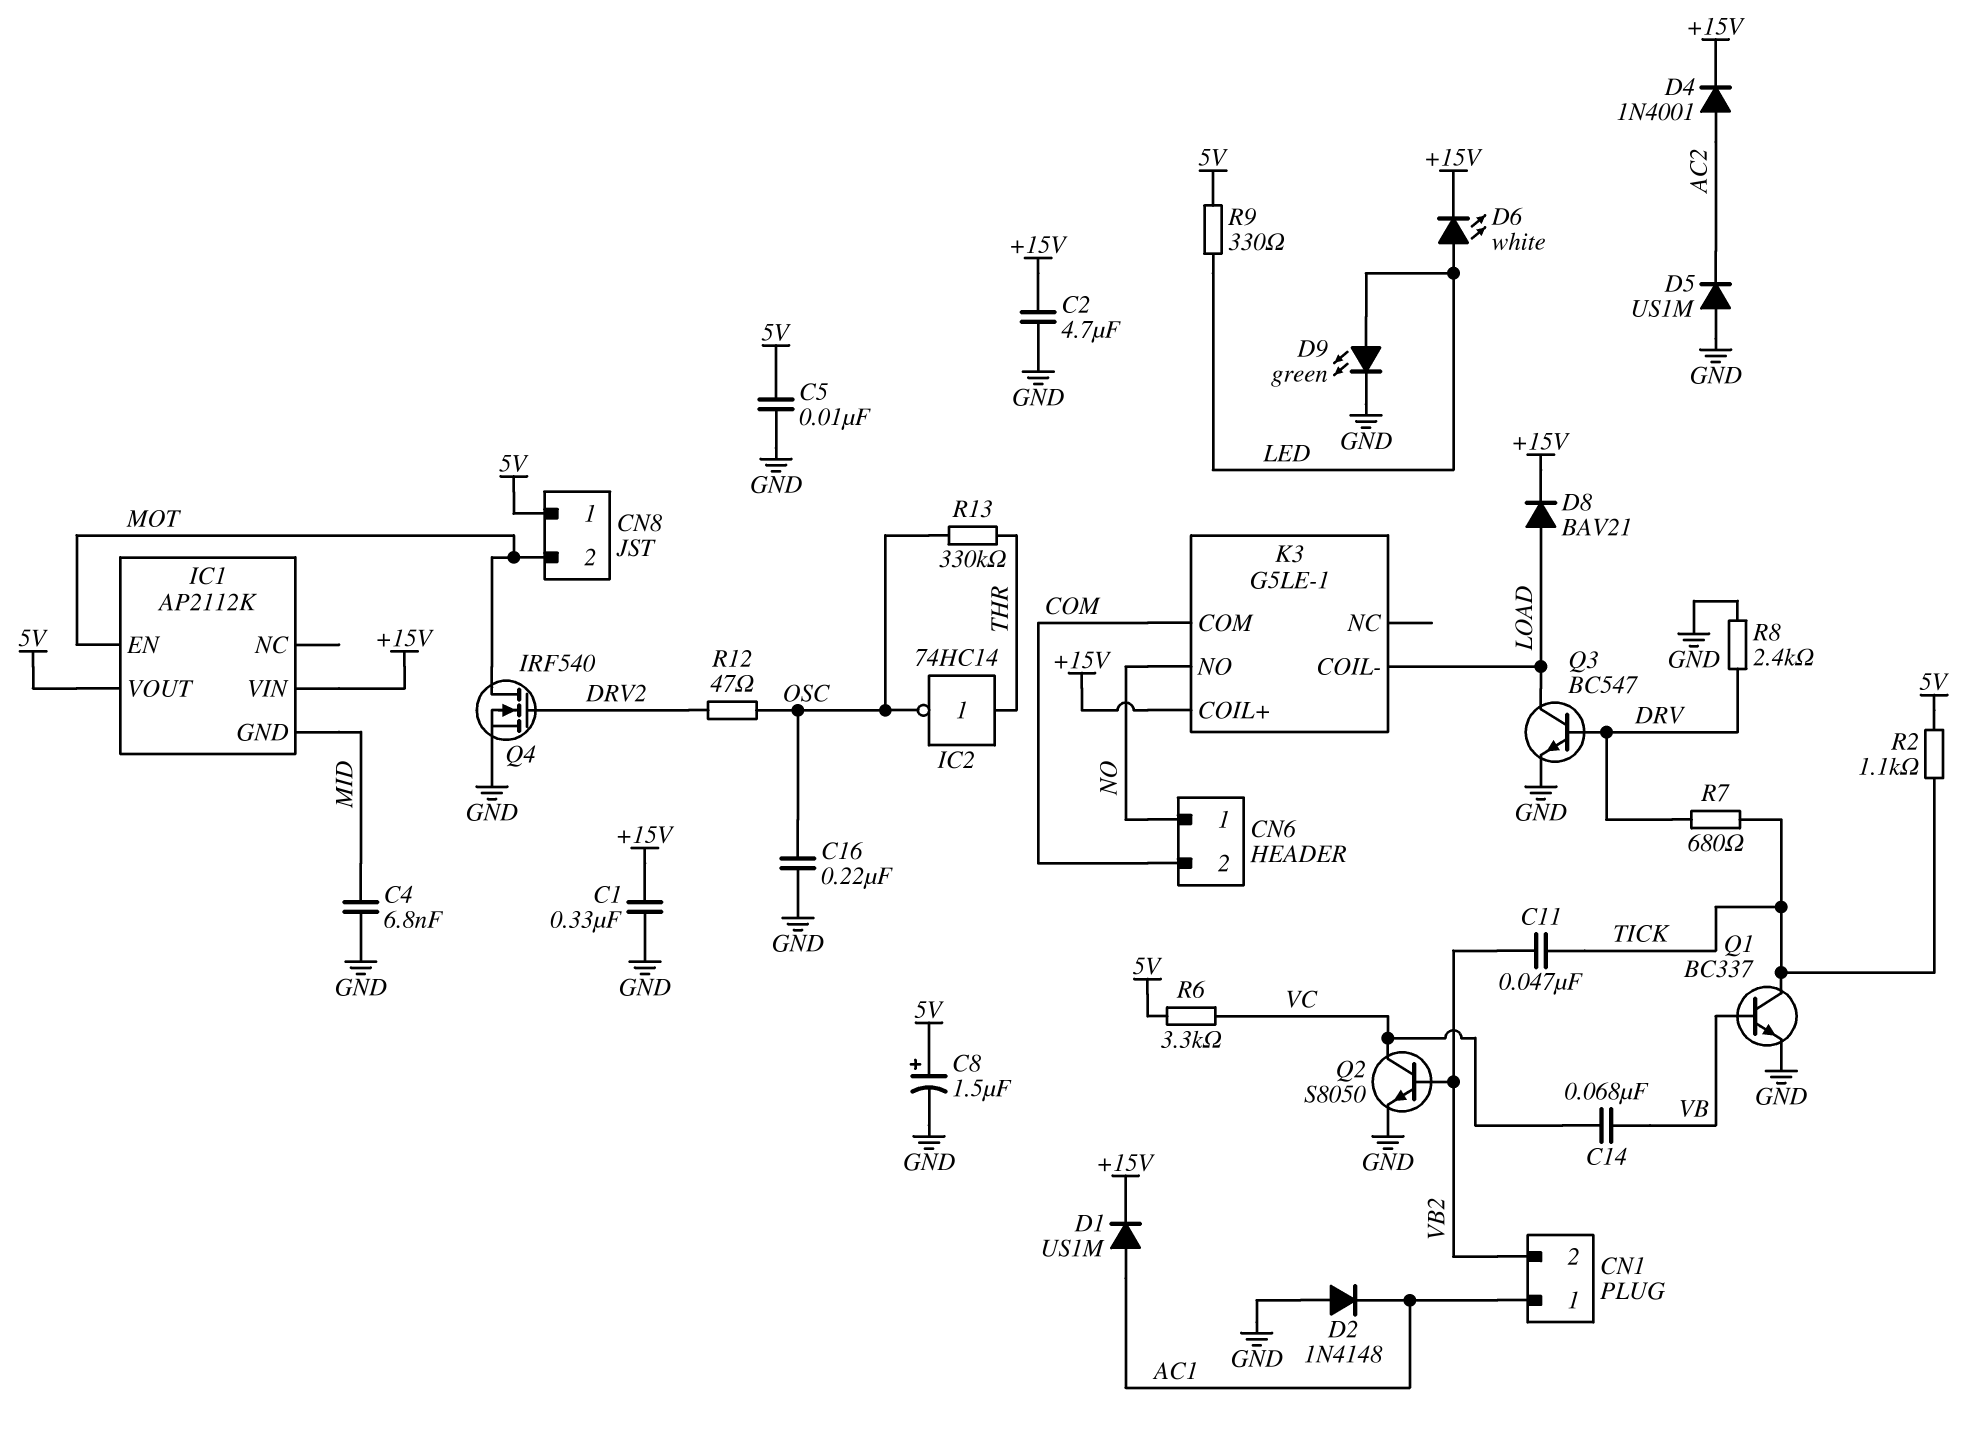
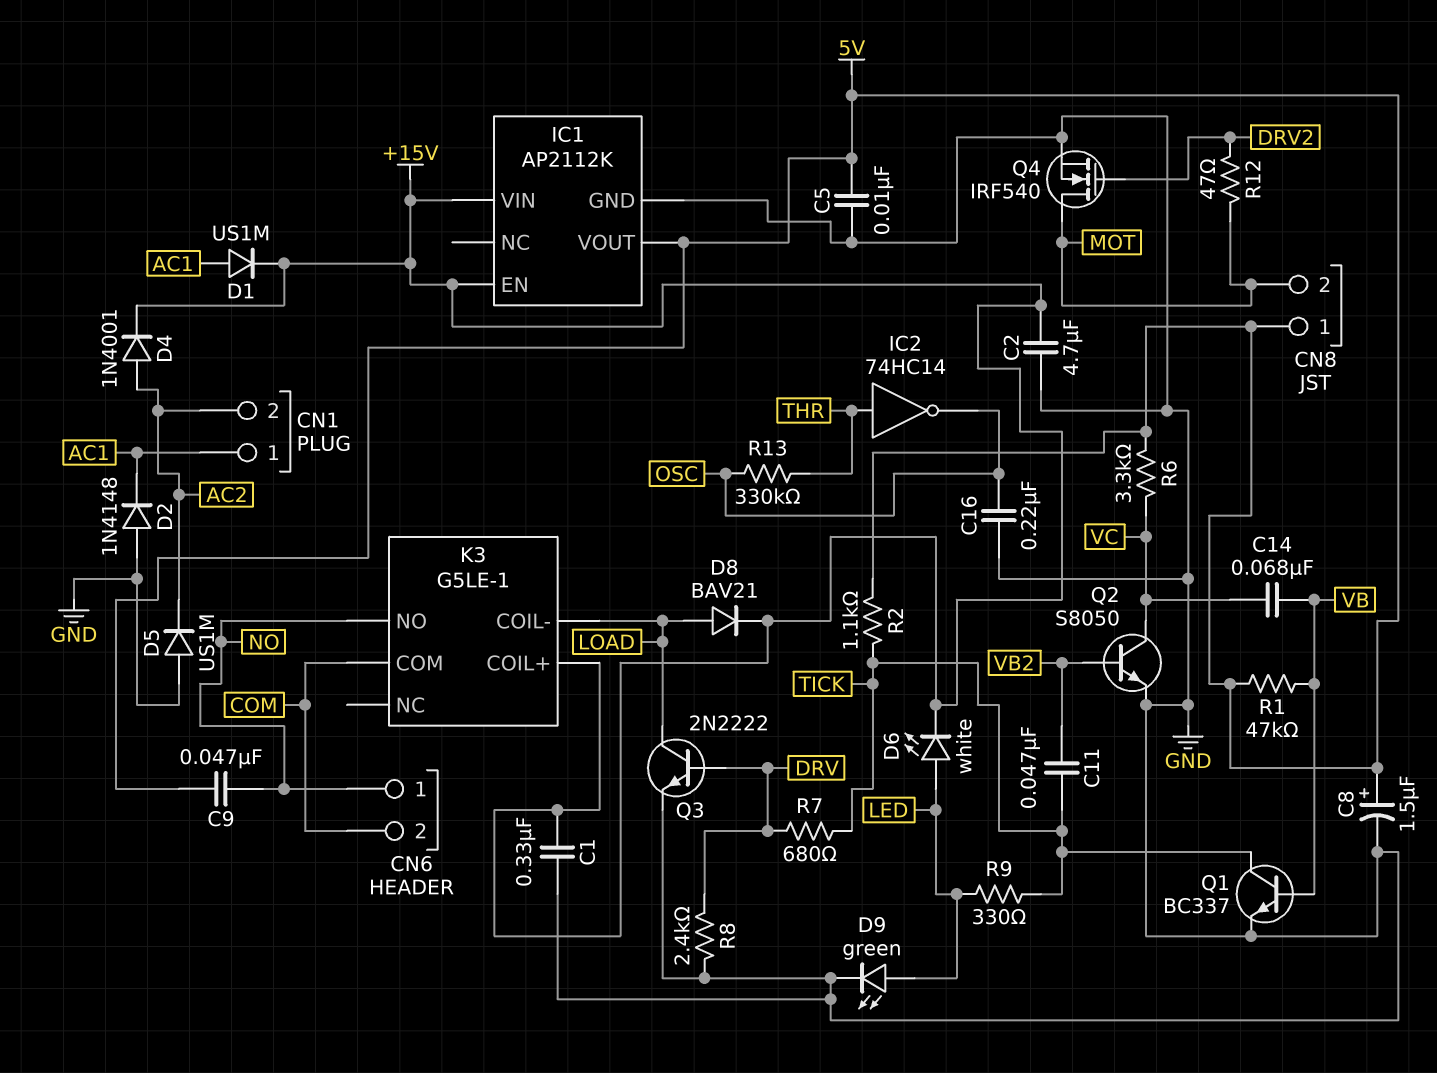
C4: 6.8nF (GND, MID) -> none
C9: none -> 47nF (5V, NO)
CN1 pin 2: VB2 -> AC2
IC1 pin EN: MOT -> +15V
IC1 pin GND: MID -> GND
Q3: NPN BC547 (B DRV, C LOAD, E GND) -> NPN 2N2222 (B DRV, C LOAD, E GND)
R1: none -> 47k (5V, VB)
R9: 330 (5V, LED) -> 330 (LED, TICK)
R12: 47 (DRV2, OSC) -> 47 (DRV2, MOT)

